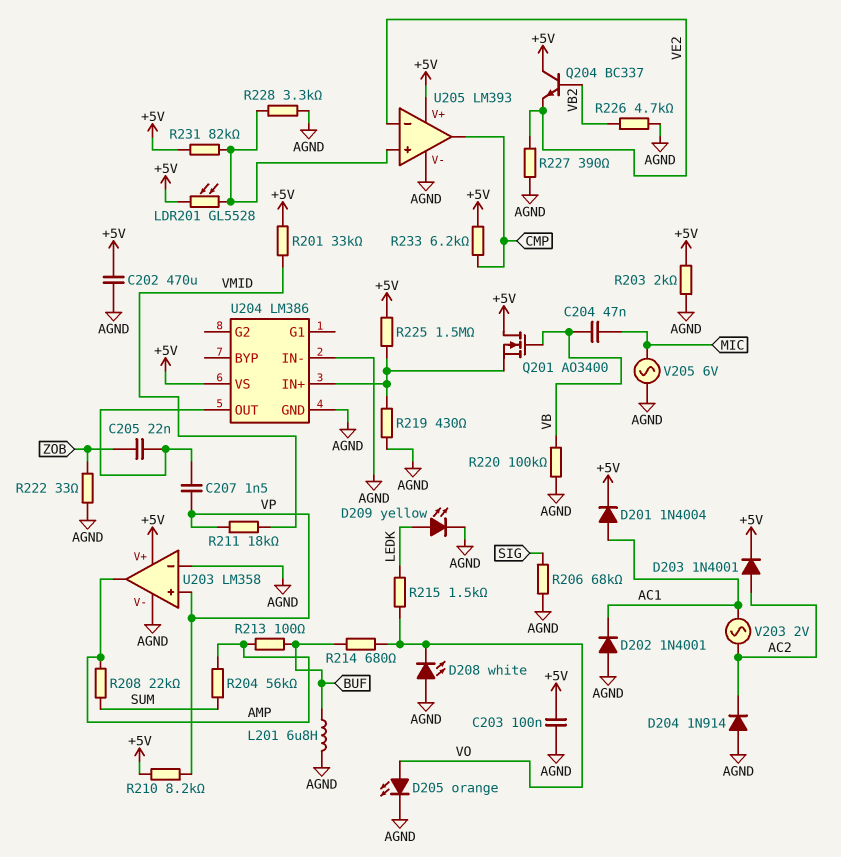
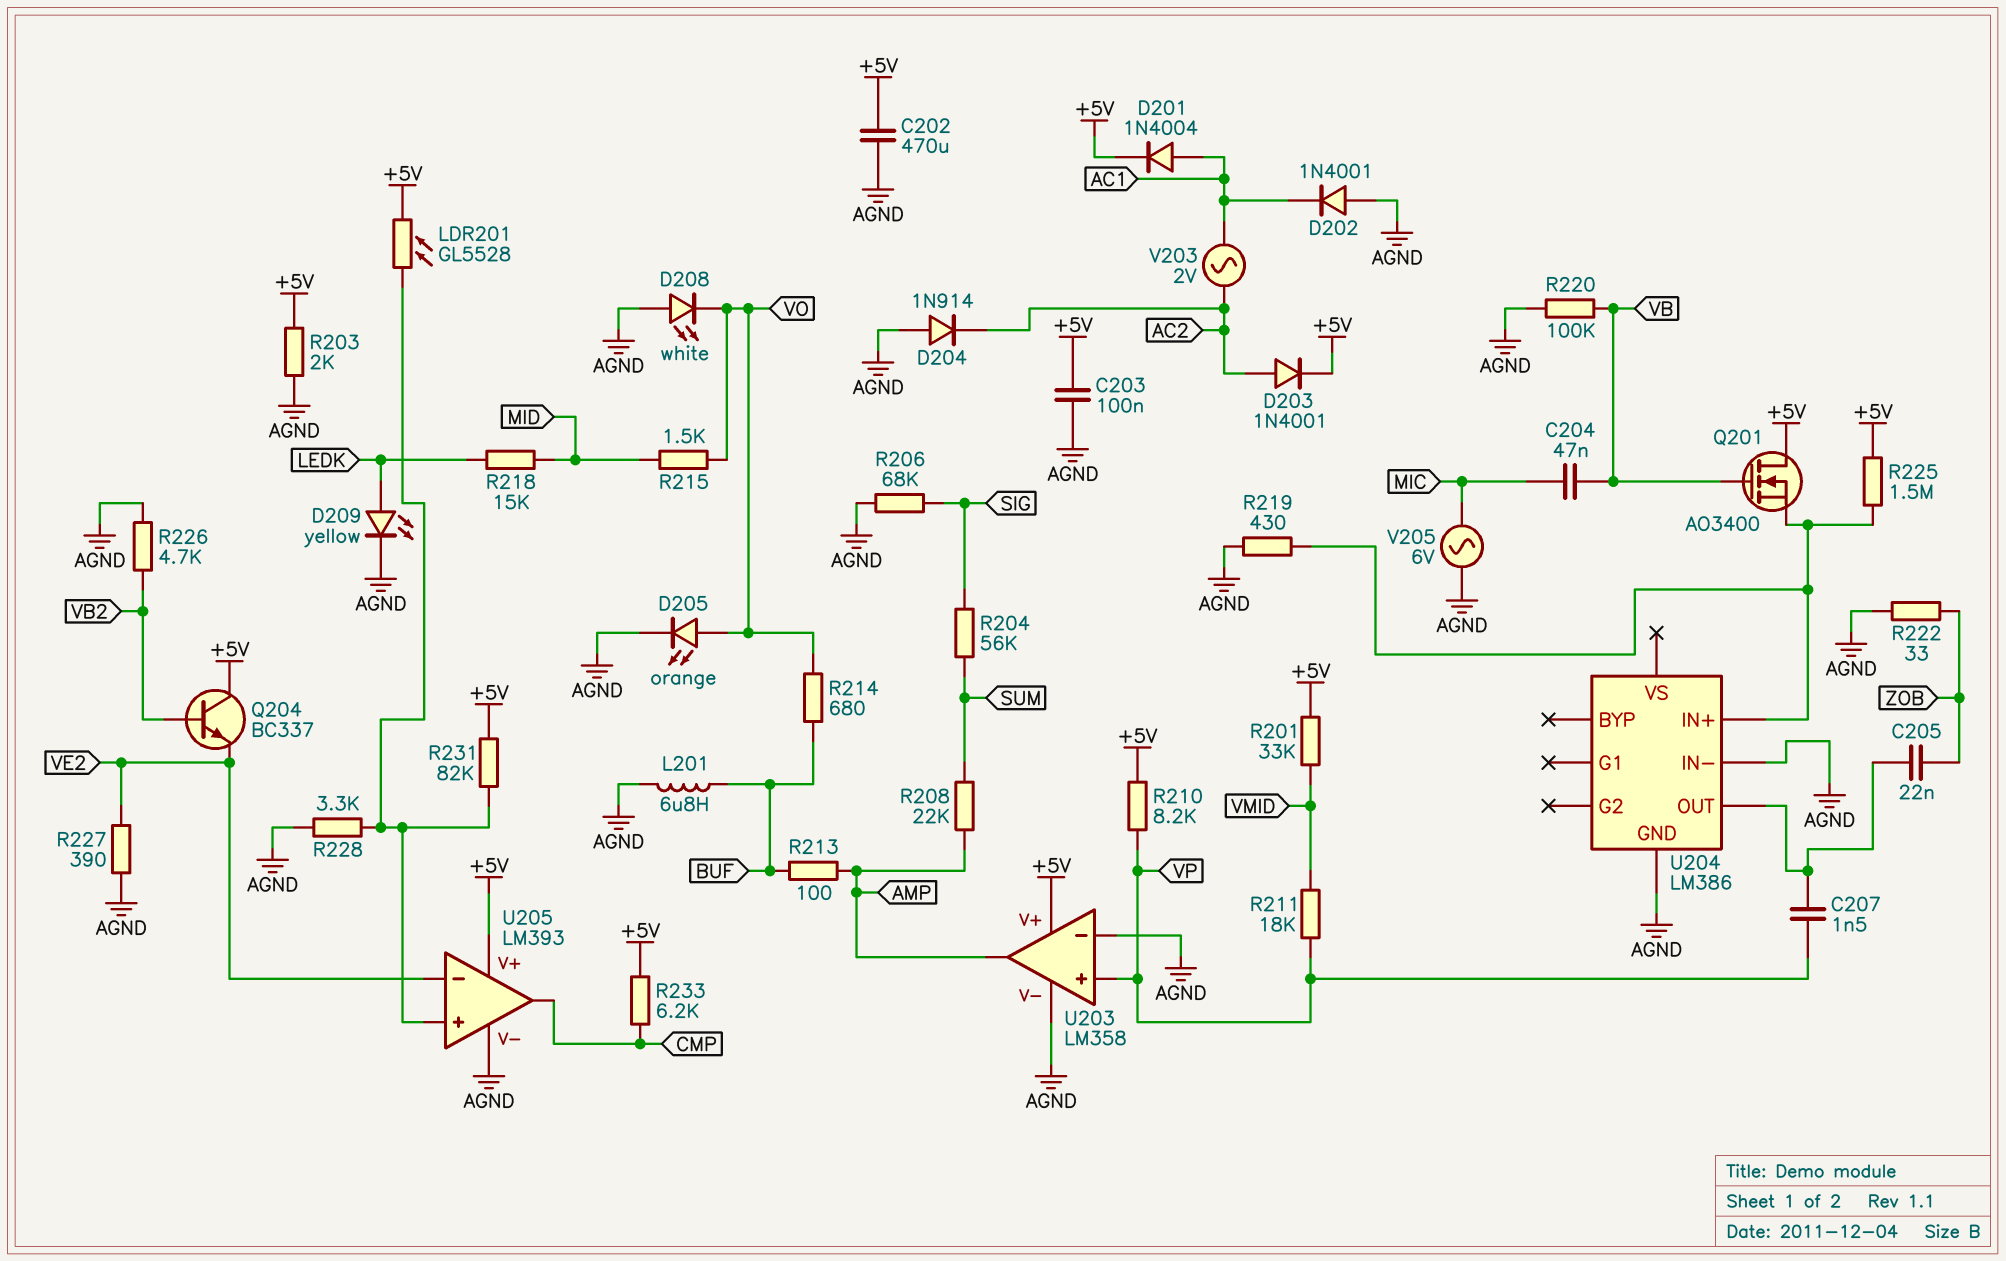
R204: 56k (AMP, SUM) -> 56k (SIG, SUM)
R215: 1.5k (LEDK, VO) -> 1.5k (MID, VO)
R218: none -> 15k (LEDK, MID)
U204 pin VS: +5V -> none

